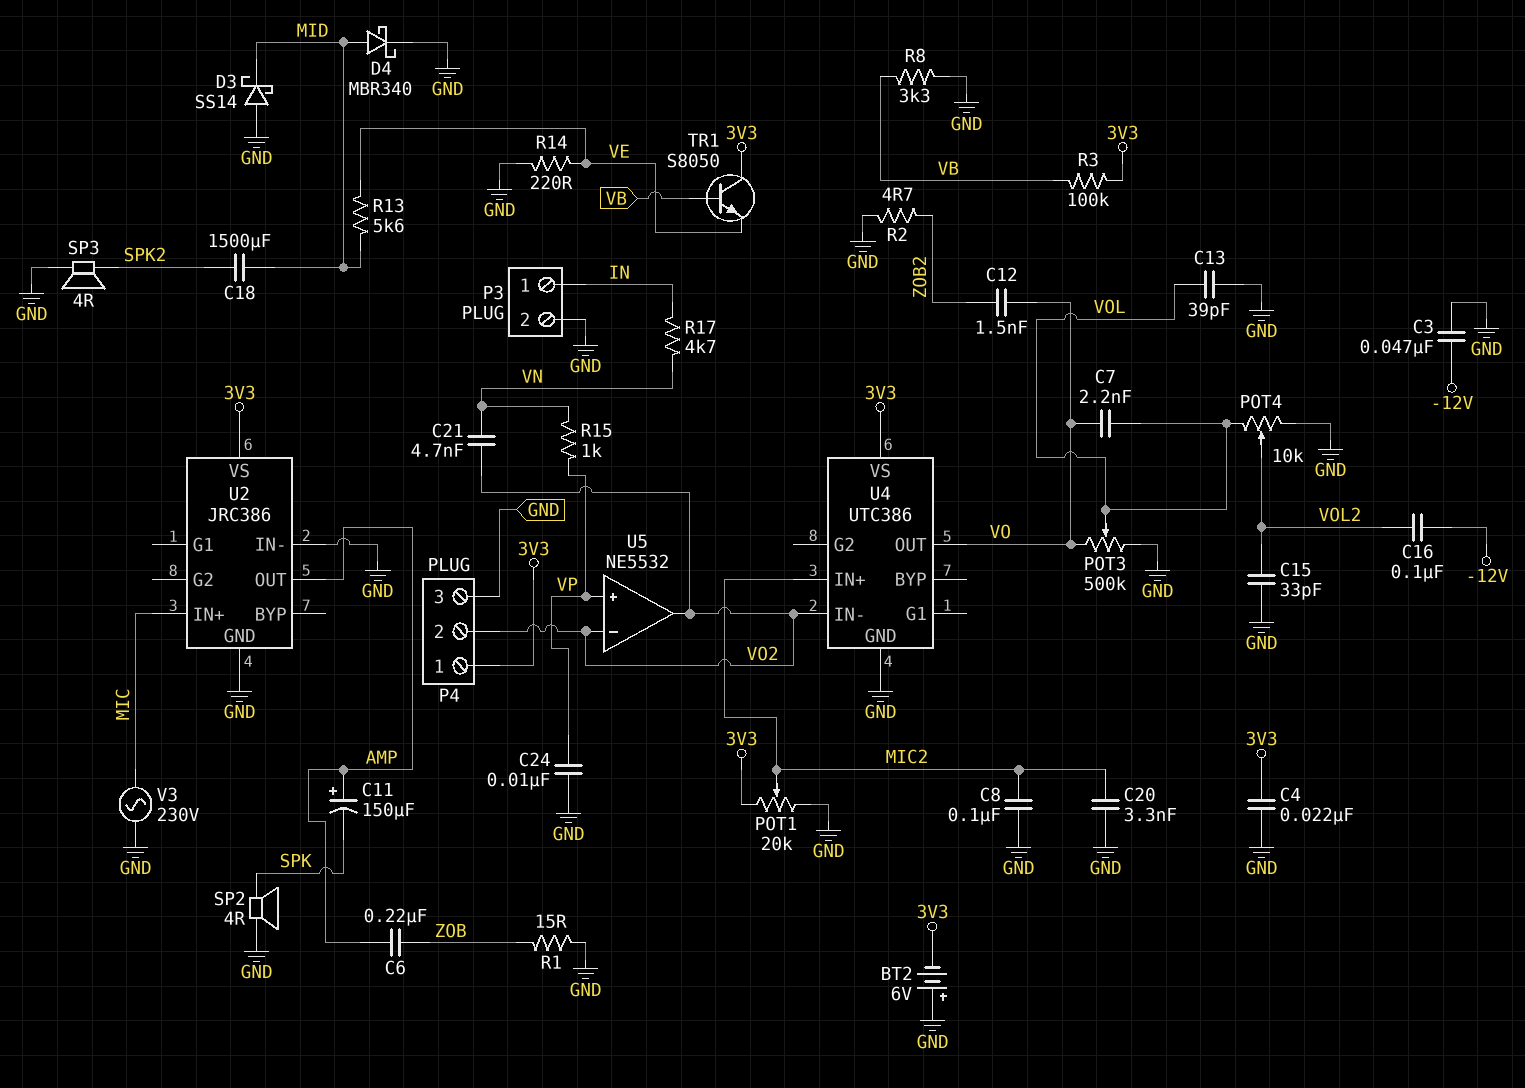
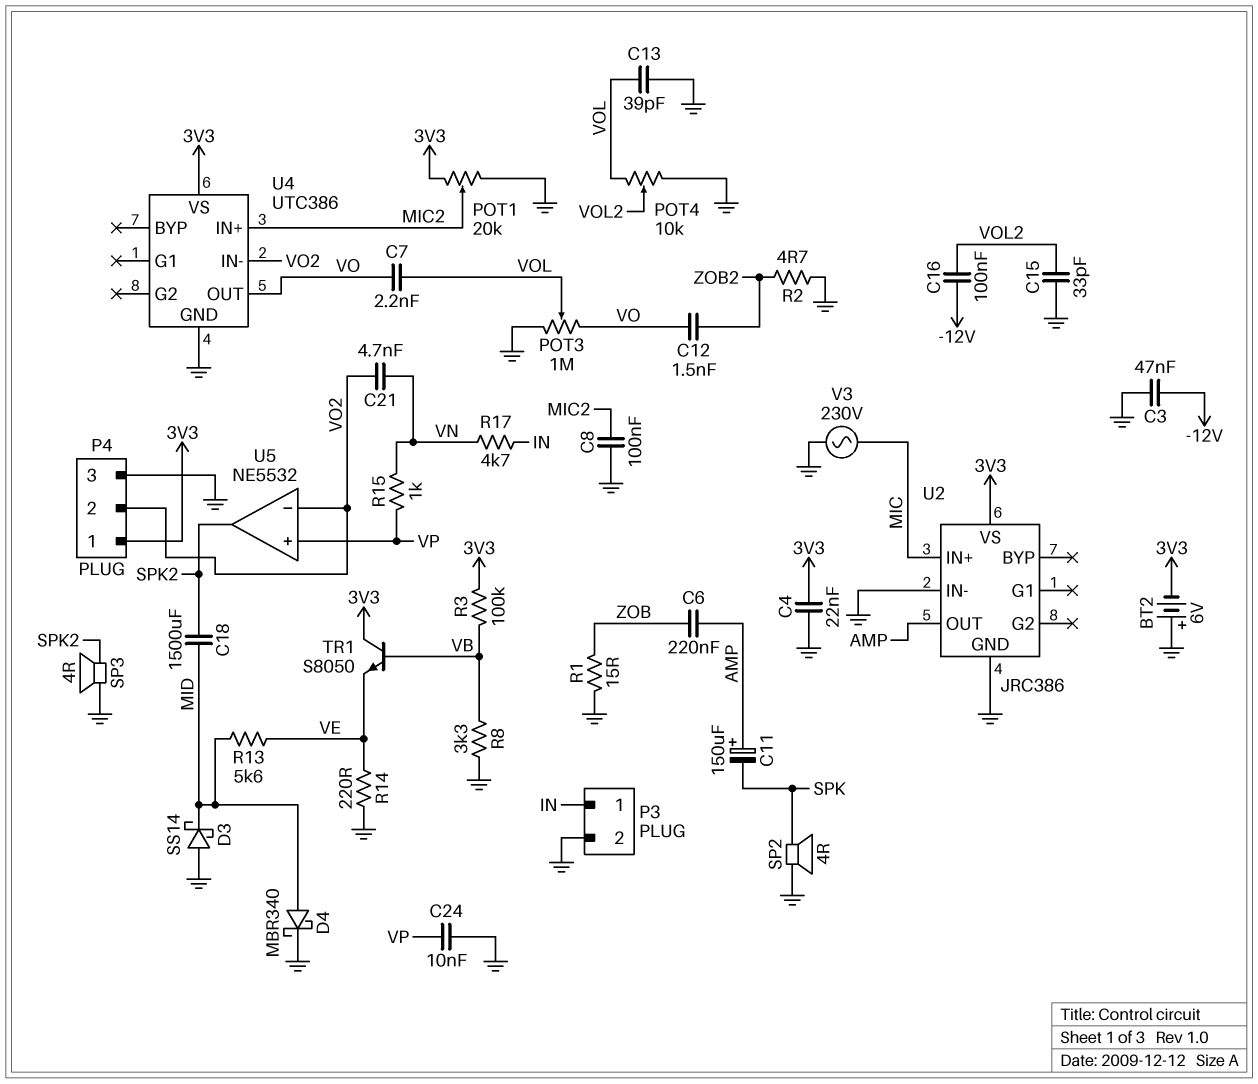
C20: 3.3nF (GND, MIC2) -> none
POT3: 500k (GND, VO, wiper VOL) -> 1M (GND, VO, wiper VOL)
U5 pin out: VO2 -> SPK2

